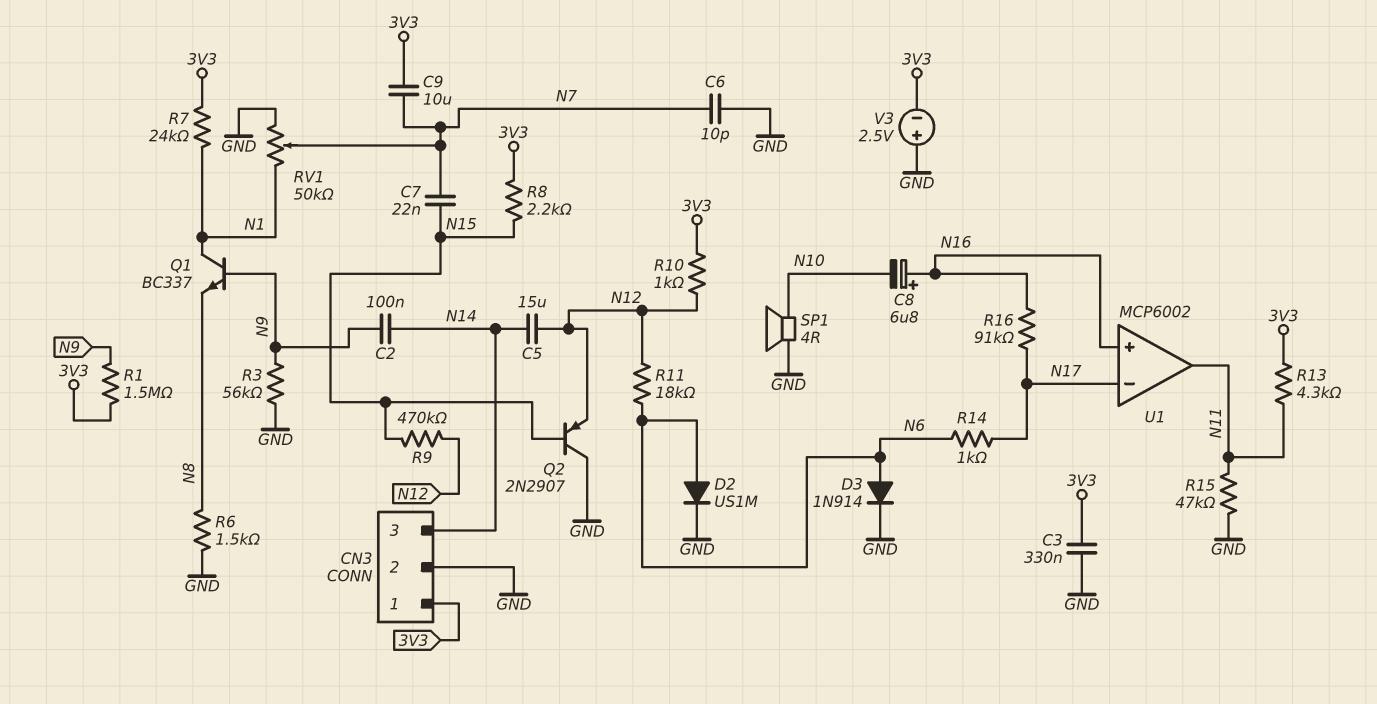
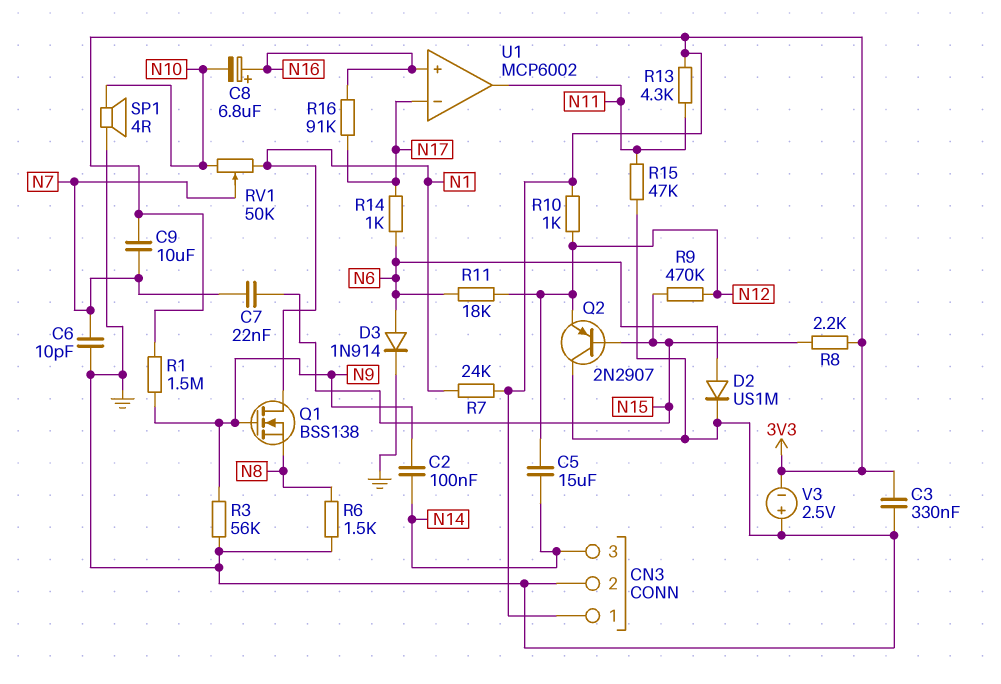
Q1: NPN BC337 (B N9, C N1, E N8) -> NMOS BSS138 (G N9, D N1, S N8)
RV1: 50k (GND, N1, wiper N7) -> 50k (N1, N10, wiper N7)

